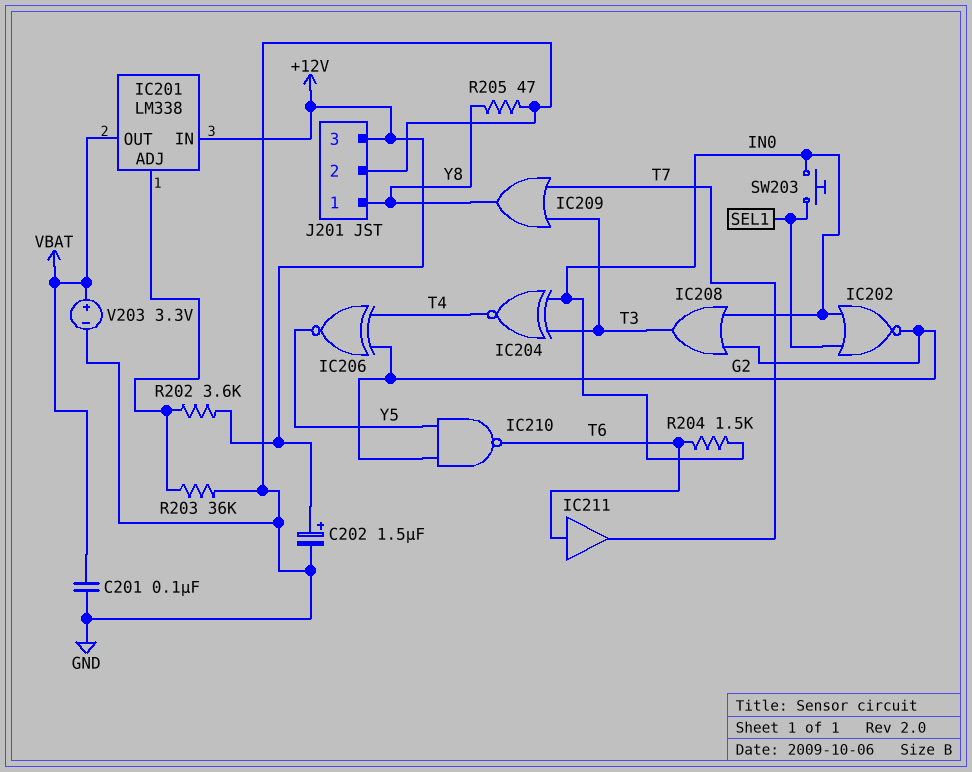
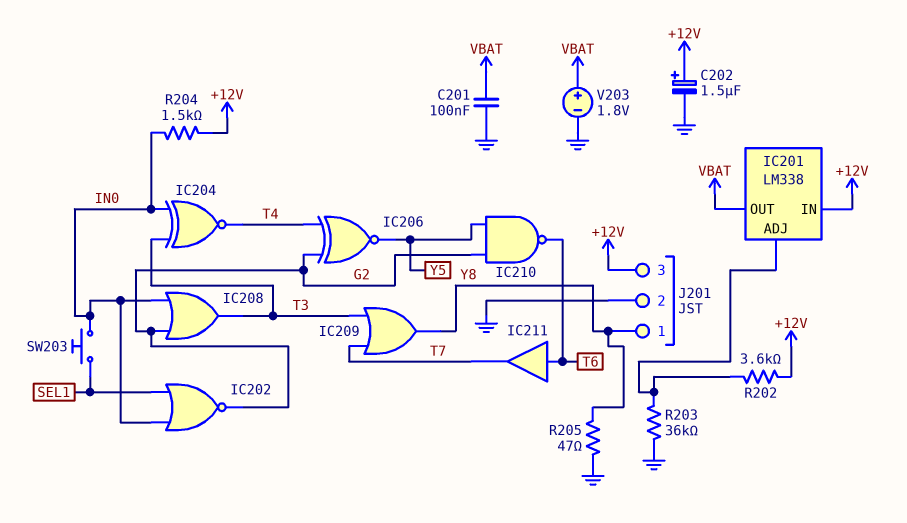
R204: 1.5k (IN0, T6) -> 1.5k (+12V, IN0)
V203: 3.3V (plus VBAT, minus GND) -> 1.8V (plus VBAT, minus GND)

